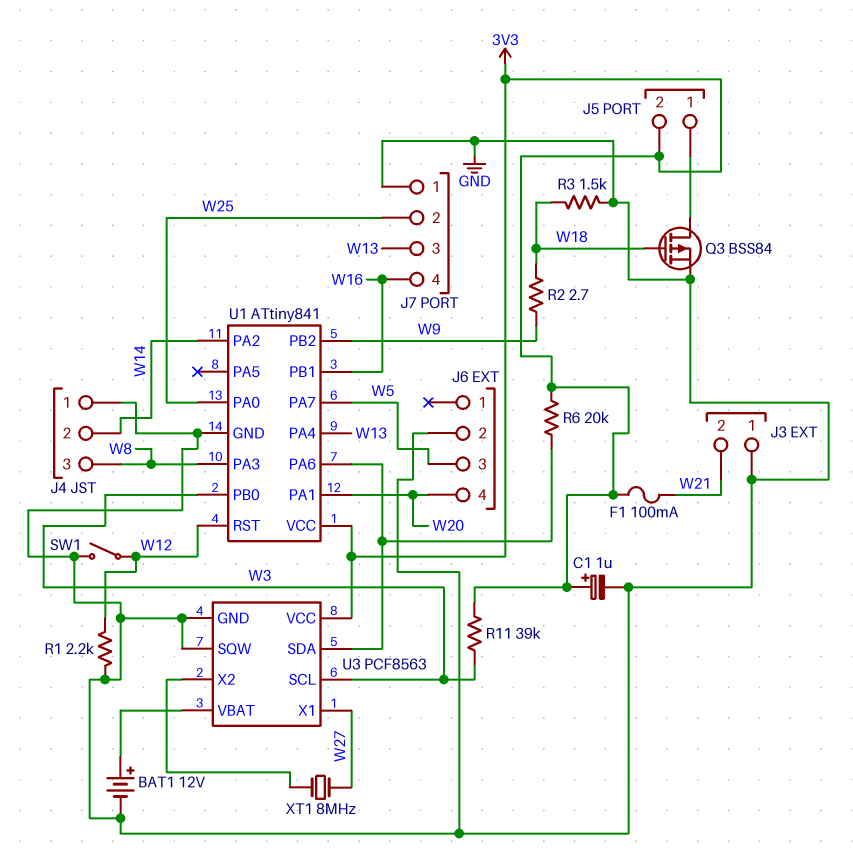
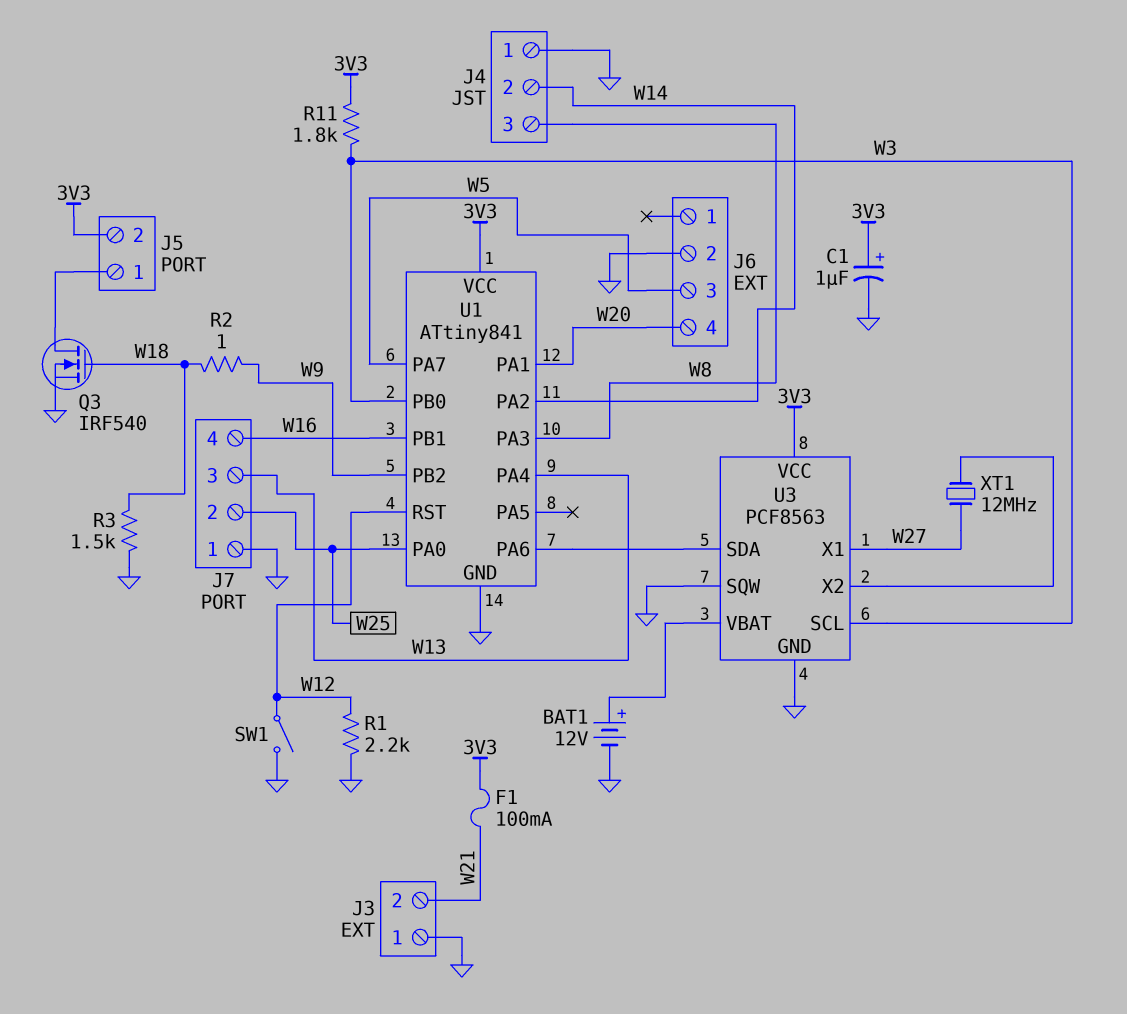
Q3: PMOS BSS84 (G W18, D J5/1, S GND) -> NMOS IRF540 (G W18, D J5/1, S GND)
R2: 2.7 (W9, W18) -> 1 (W9, W18)
R6: 20k (3V3, U1/PA6) -> none
R11: 39k (3V3, W3) -> 1.8k (3V3, W3)
XT1: 8MHz (U3/X2, W27) -> 12MHz (U3/X2, W27)

